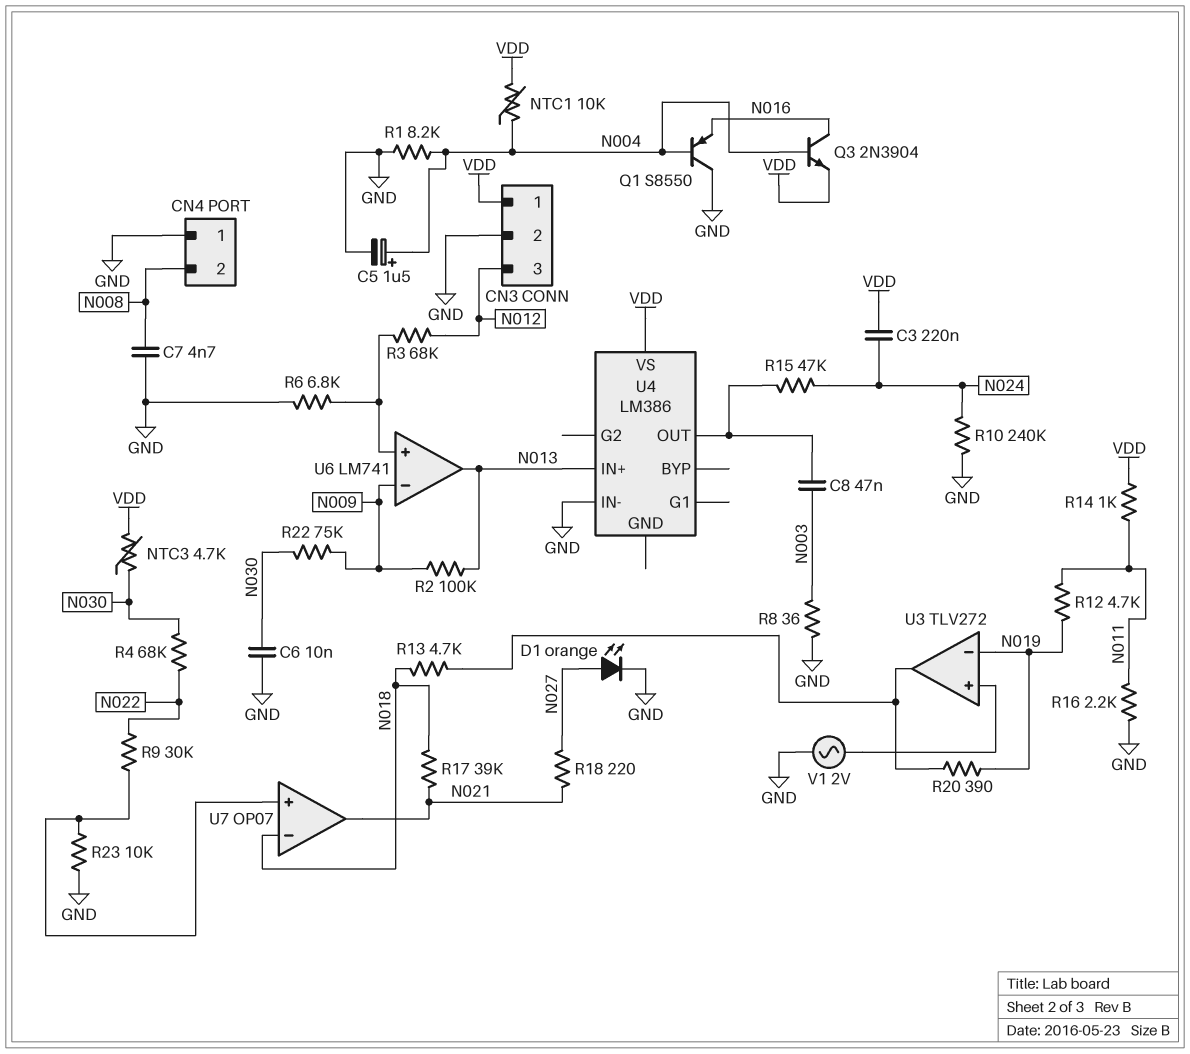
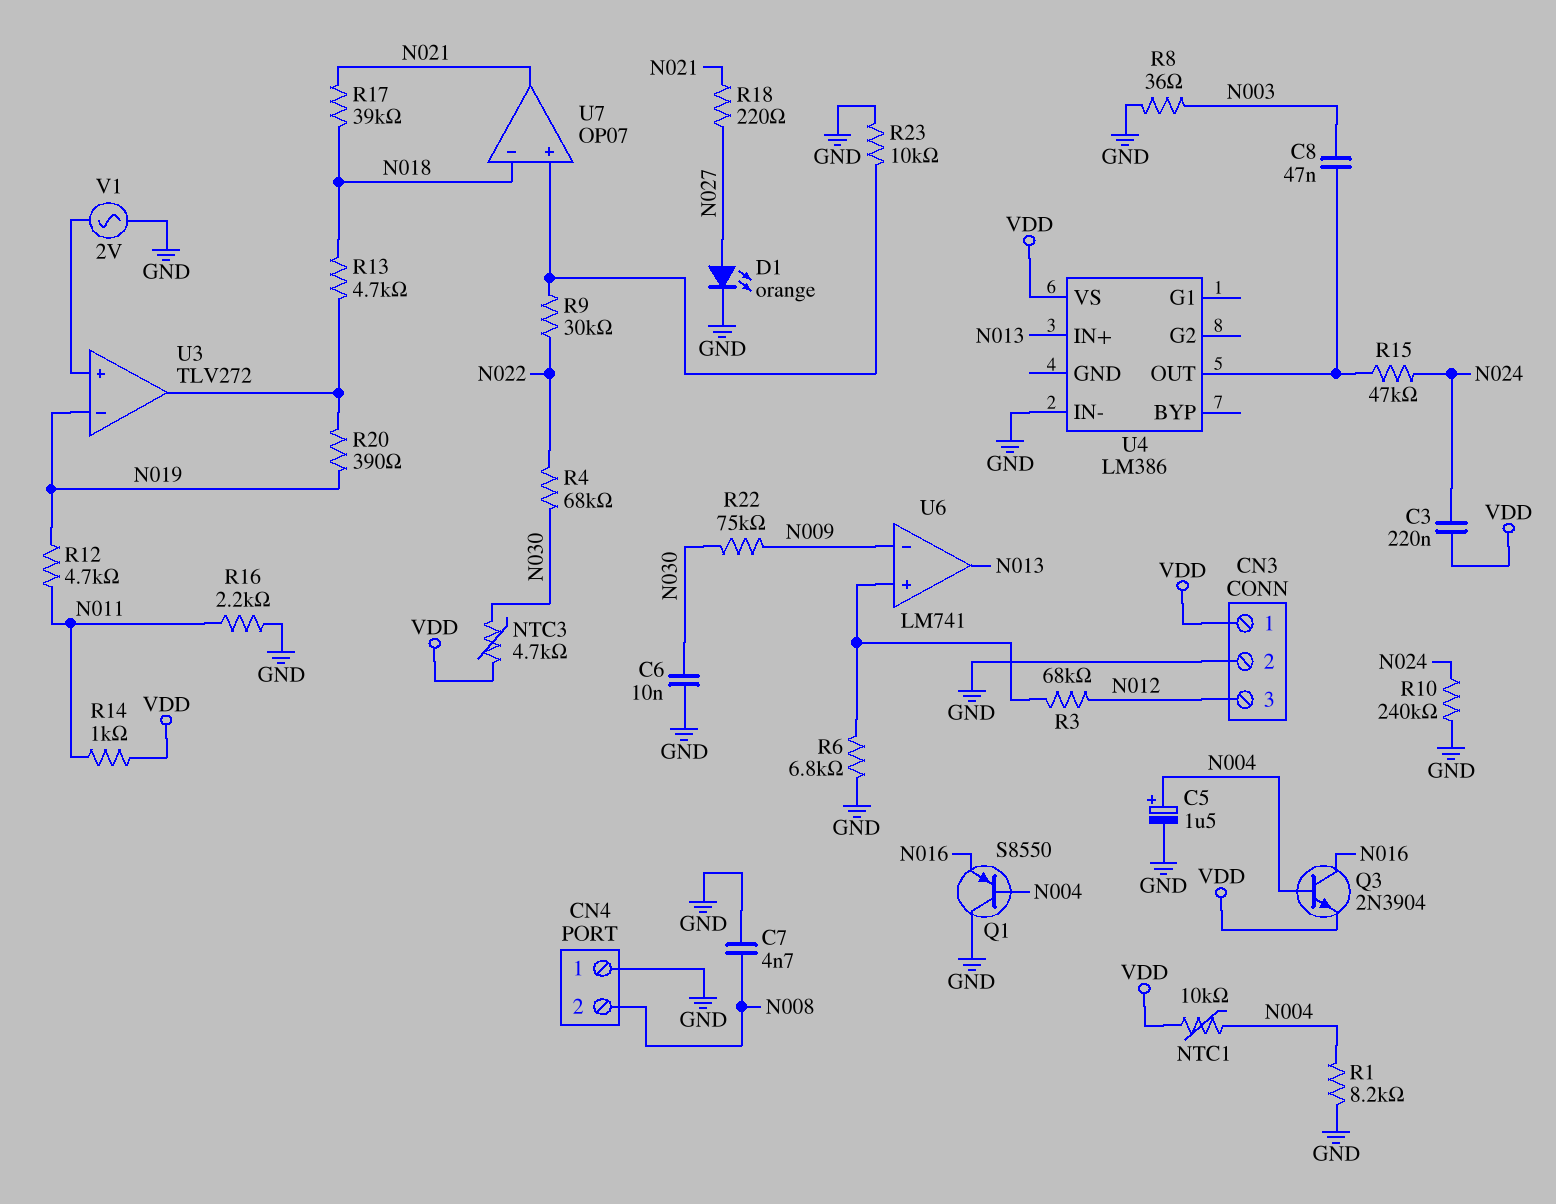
R2: 100k (N009, N013) -> none

